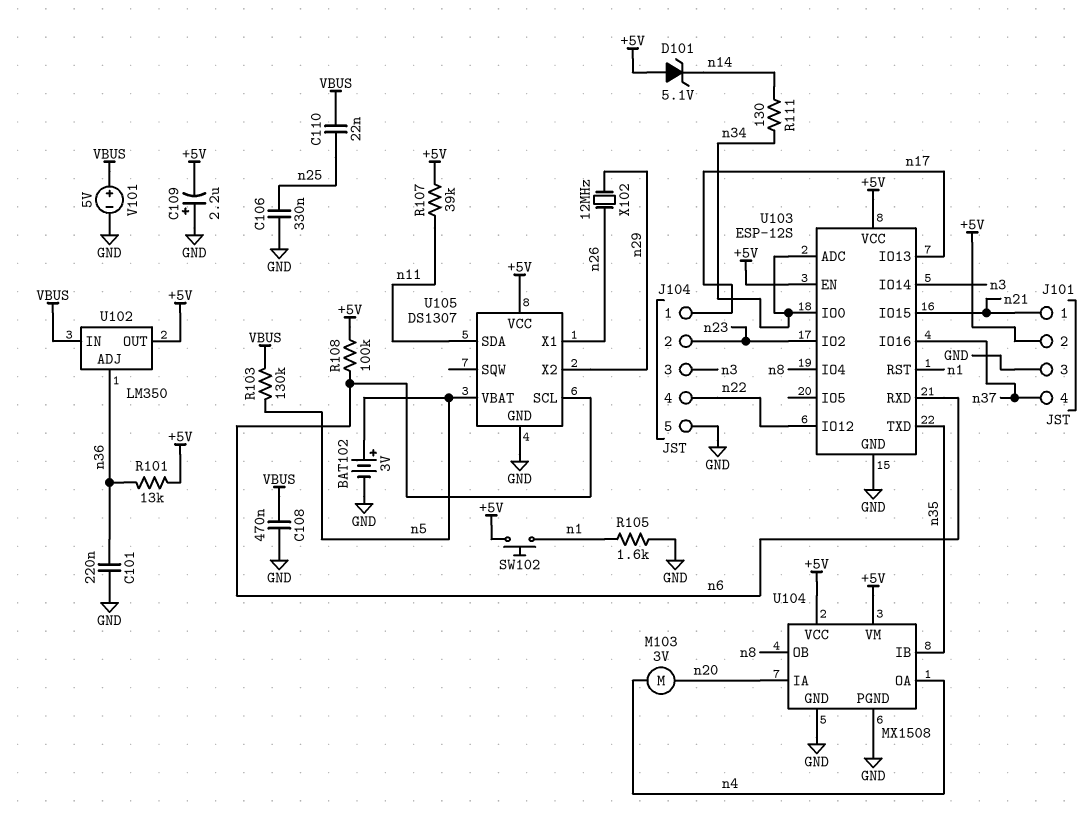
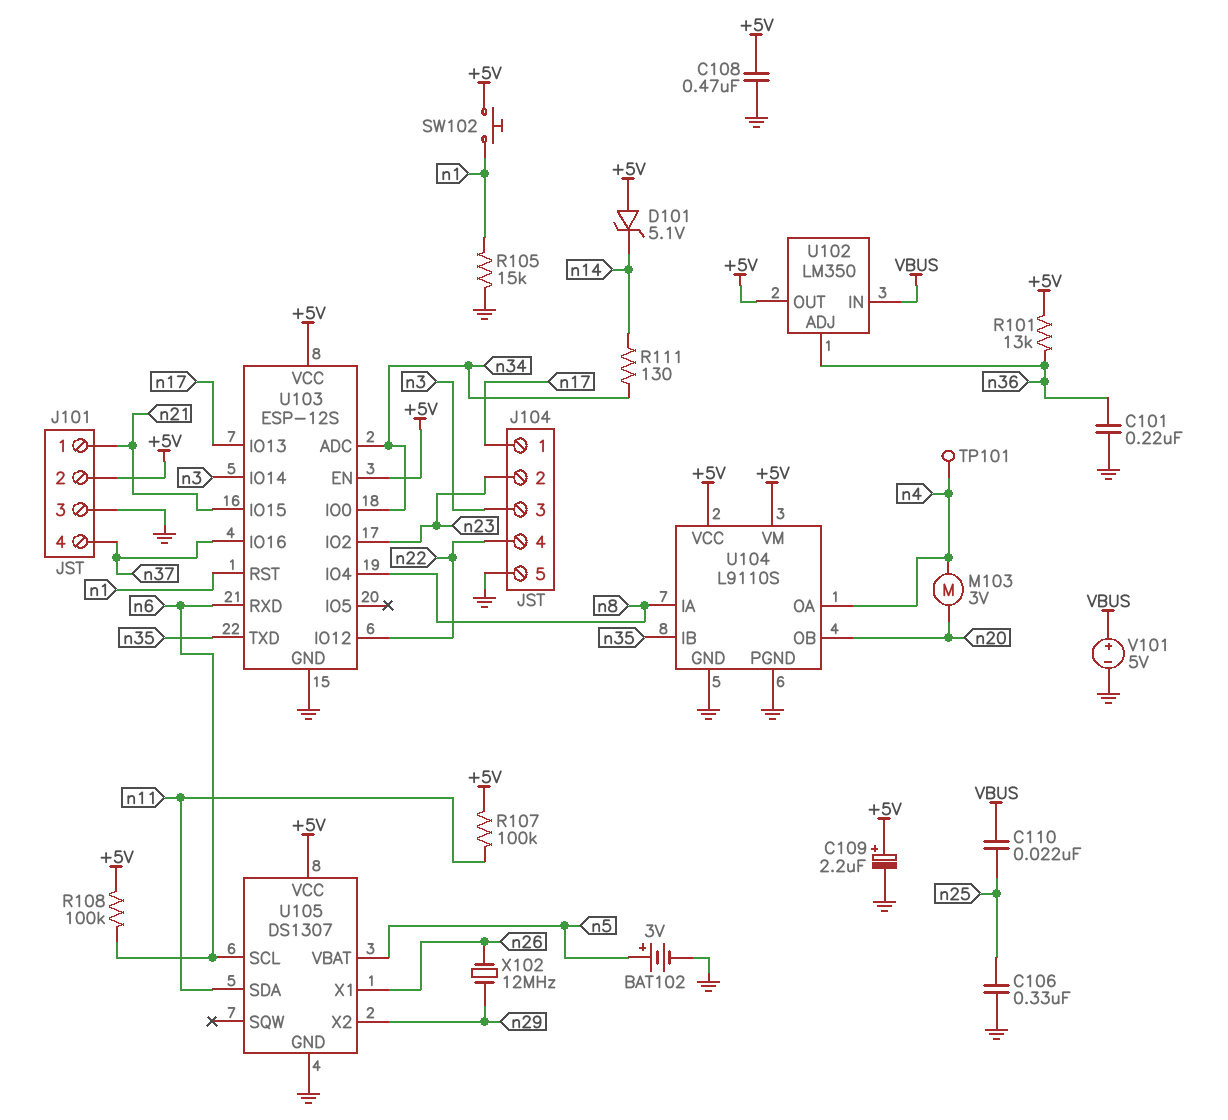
C108: 470nF (GND, VBUS) -> 470nF (+5V, GND)
C109: 2.2uF (plus GND, minus +5V) -> 2.2uF (plus +5V, minus GND)
R103: 130k (VBUS, n5) -> none
R105: 1.6k (GND, n1) -> 15k (GND, n1)
R107: 39k (+5V, n11) -> 100k (+5V, n11)
TP101: none -> test point (n4)
U104: MX1508 -> L9110S
U104 pin IA: n20 -> n8
U104 pin OB: n8 -> n20

